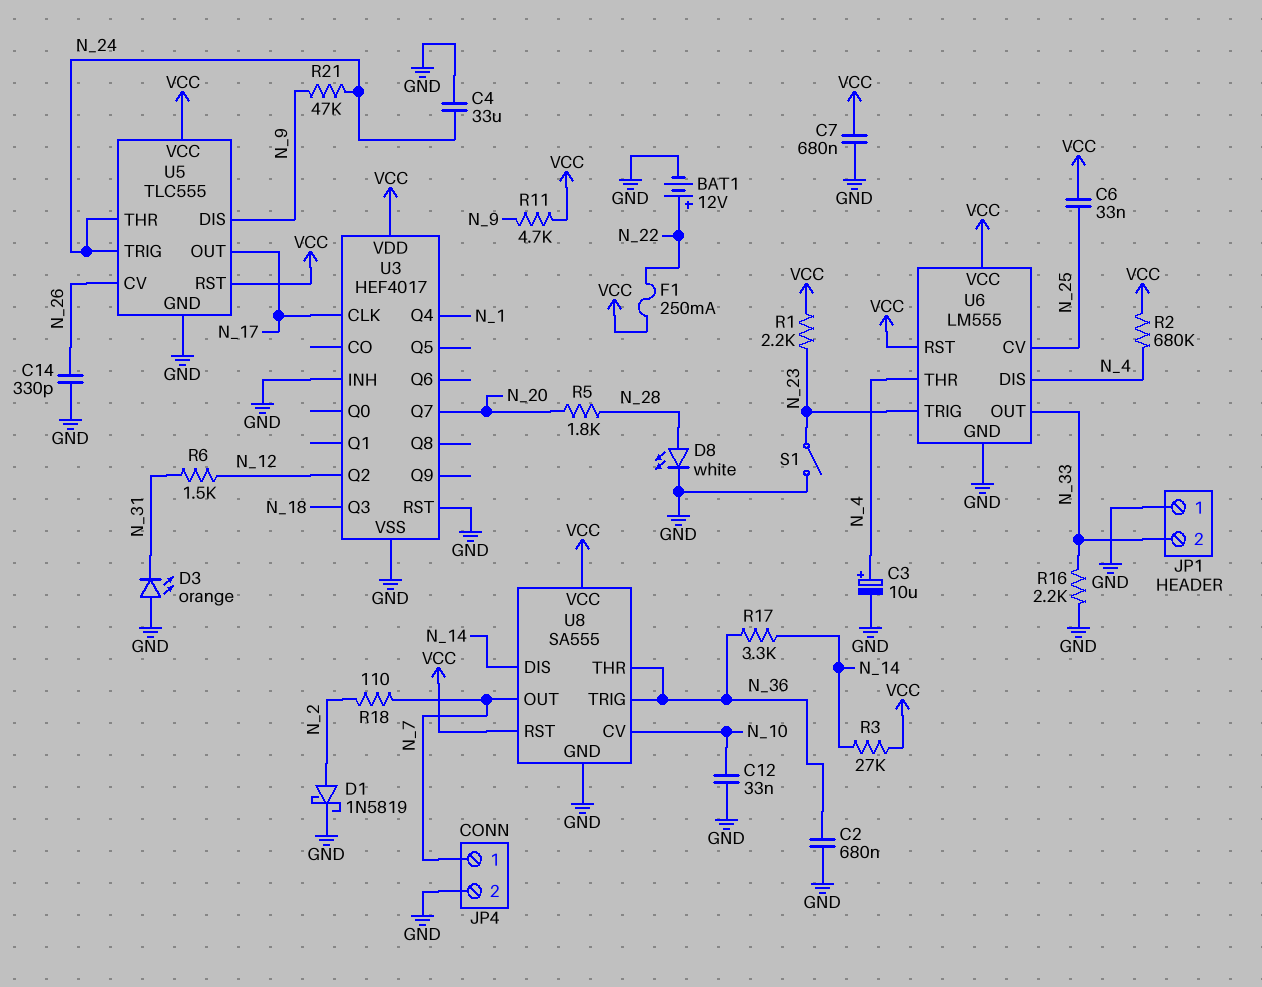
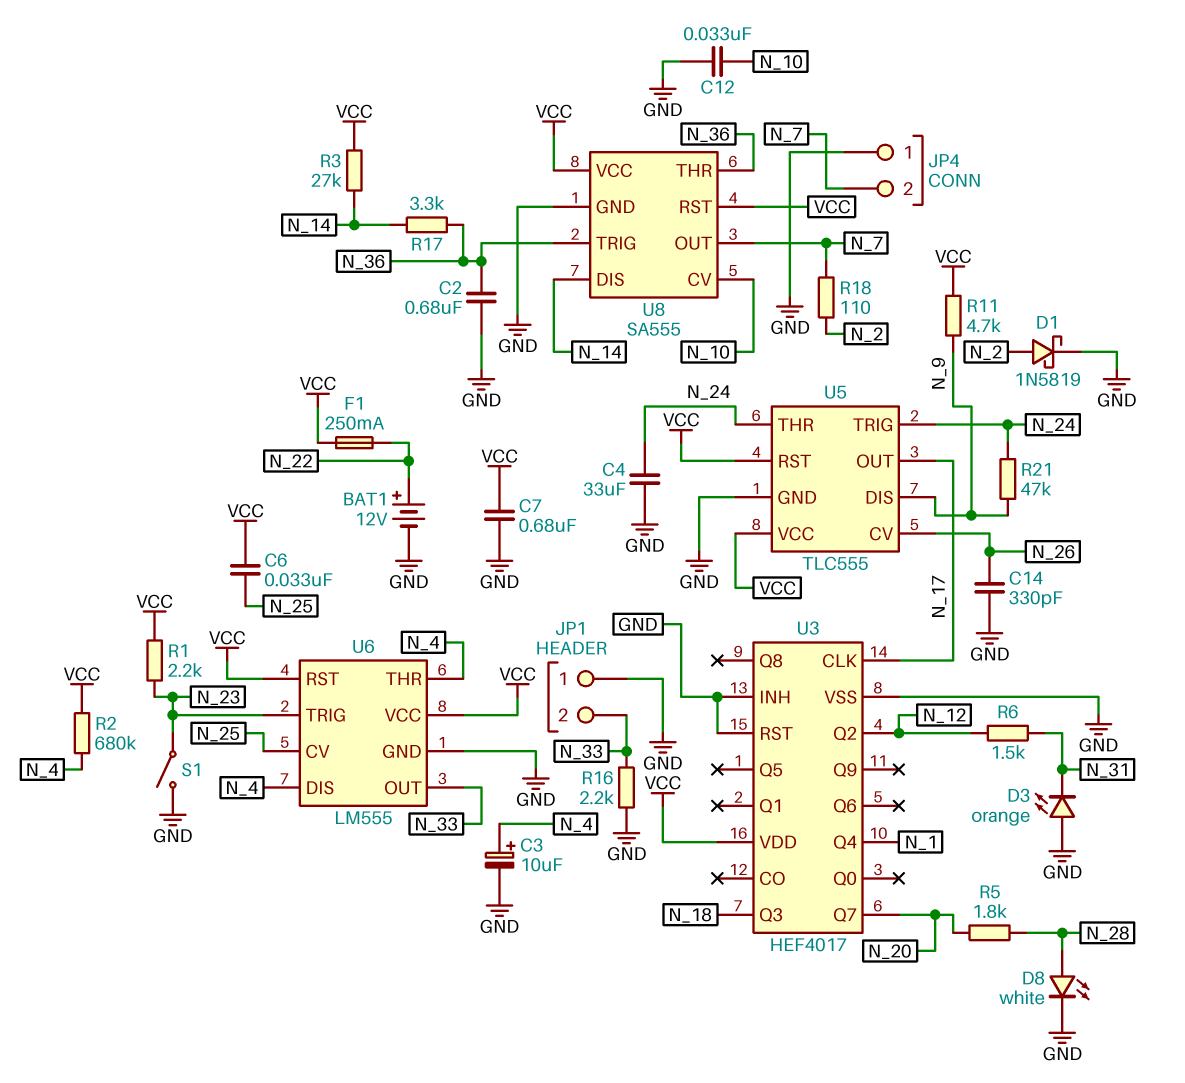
JP4 pin 1: N_7 -> GND
JP4 pin 2: GND -> N_7

